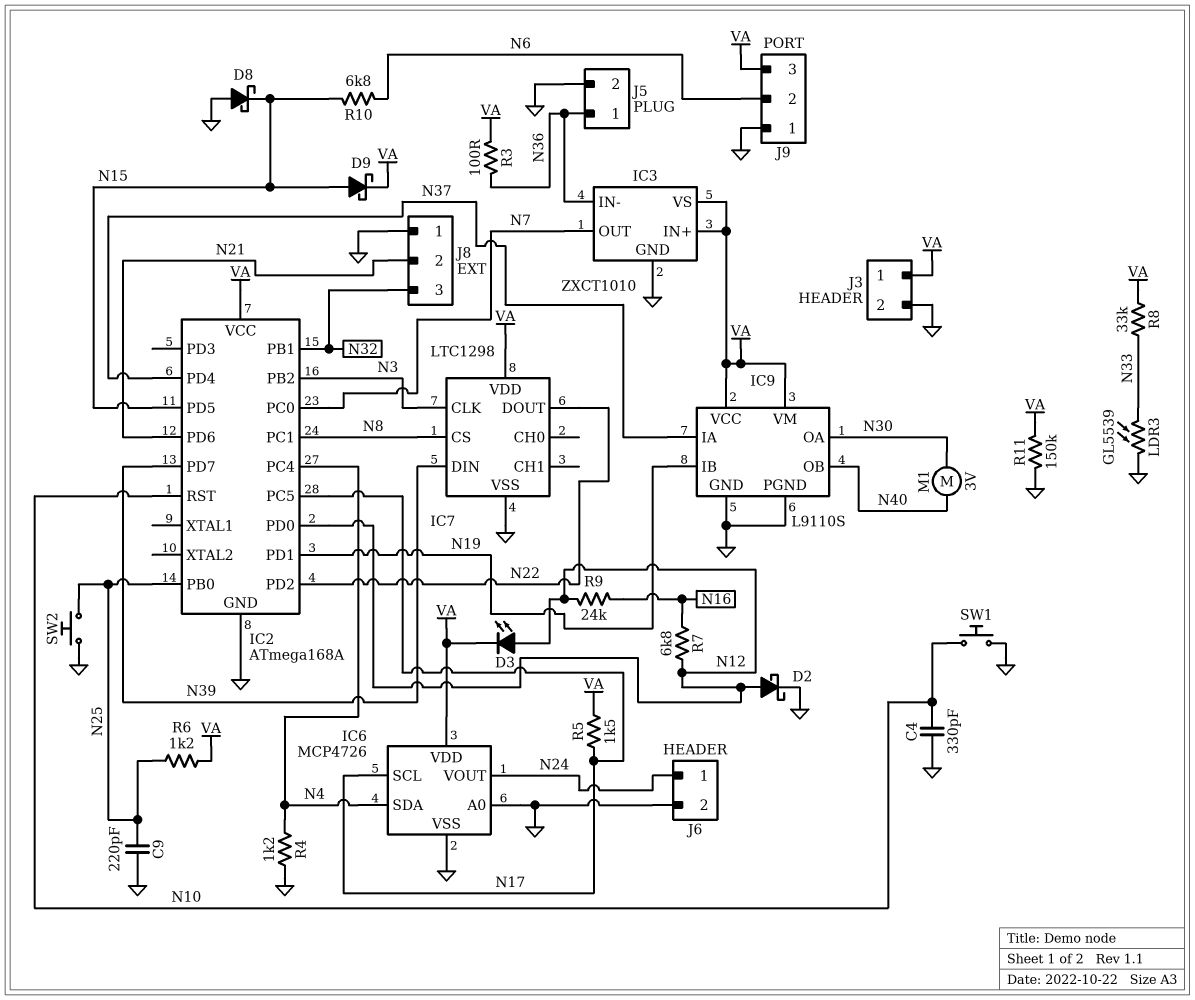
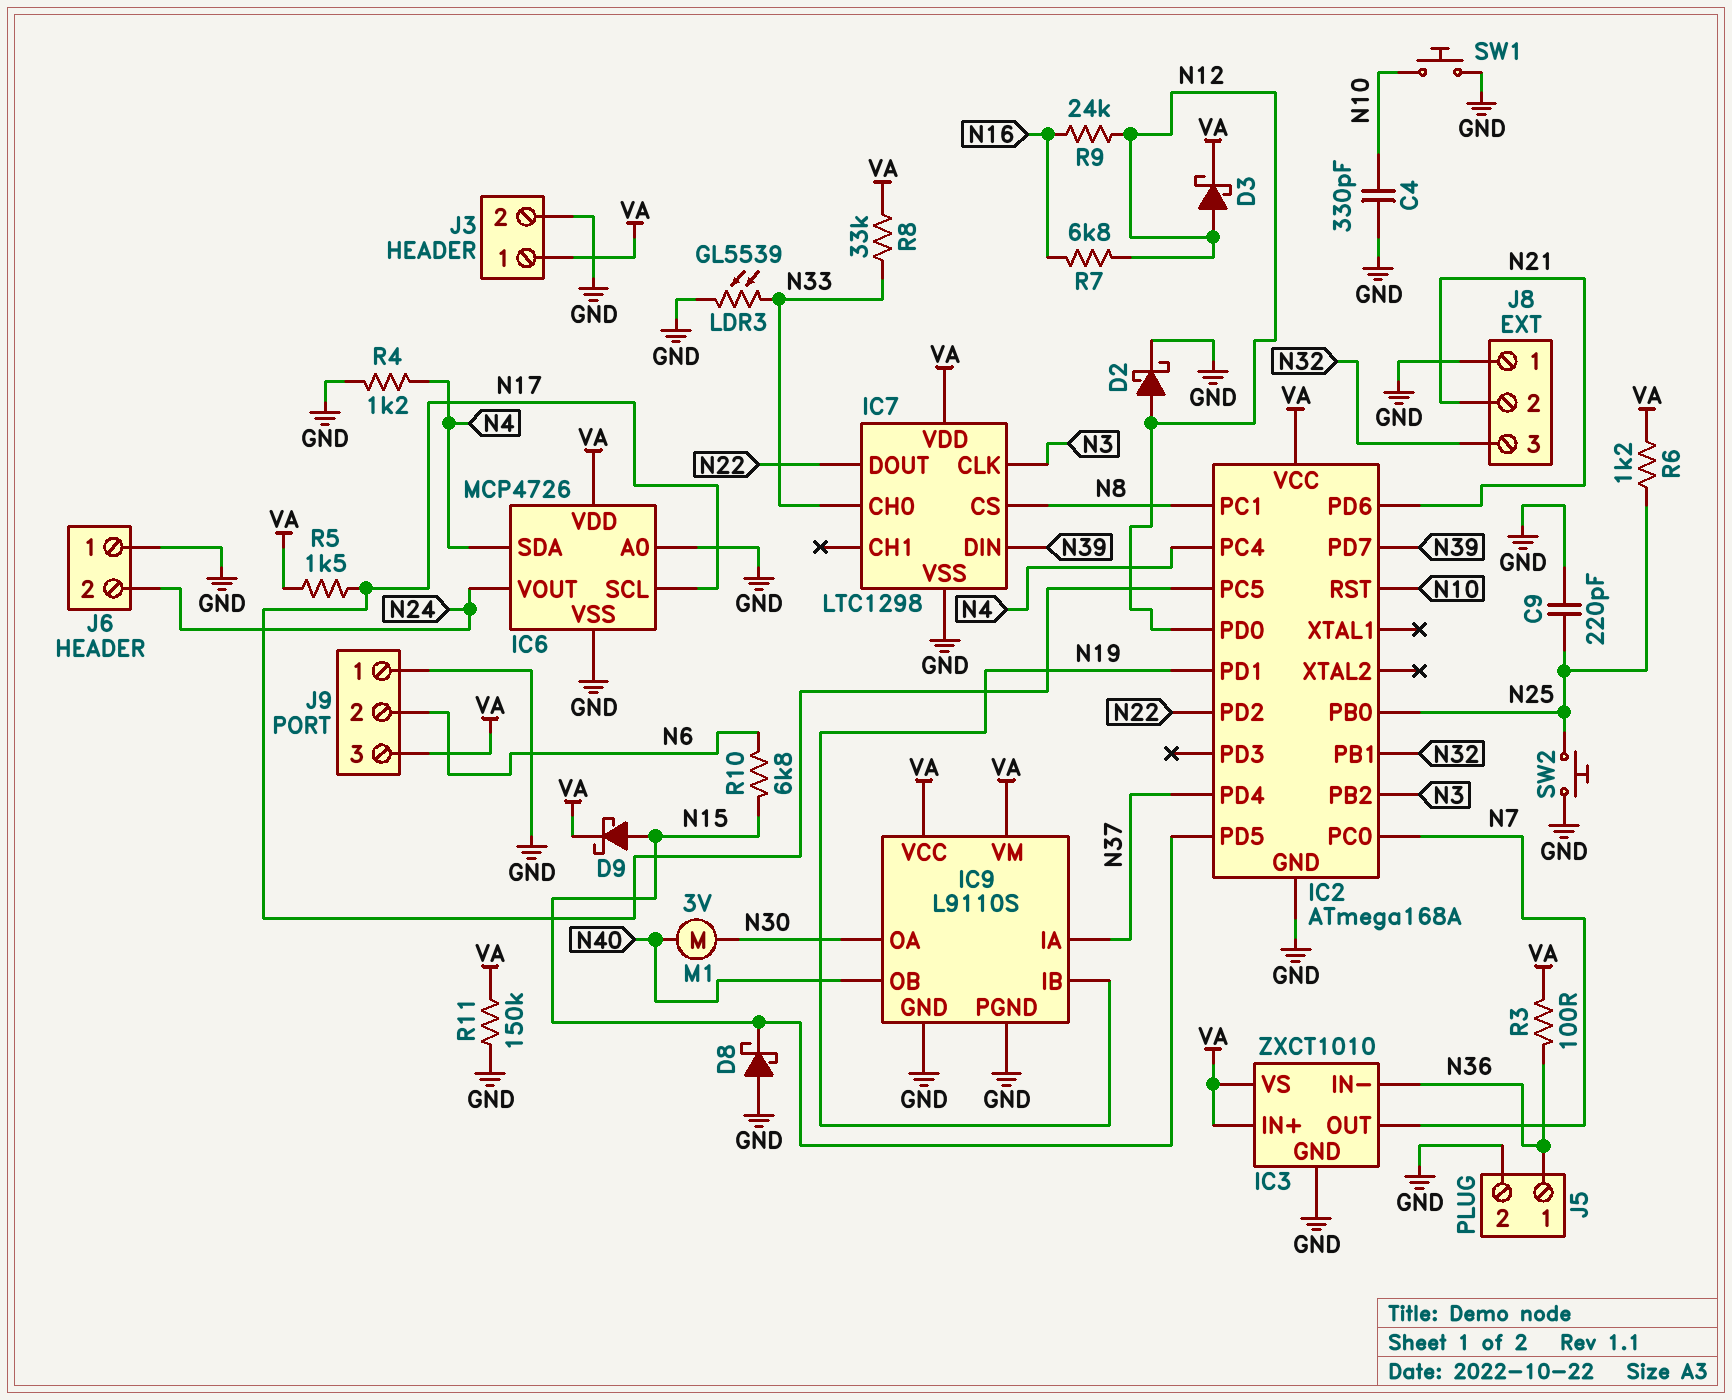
D3: LED (A N12, K VA) -> schottky (A N12, K VA)
IC7 pin CH0: none -> N33
J6 pin 1: N24 -> GND
J6 pin 2: GND -> N24

